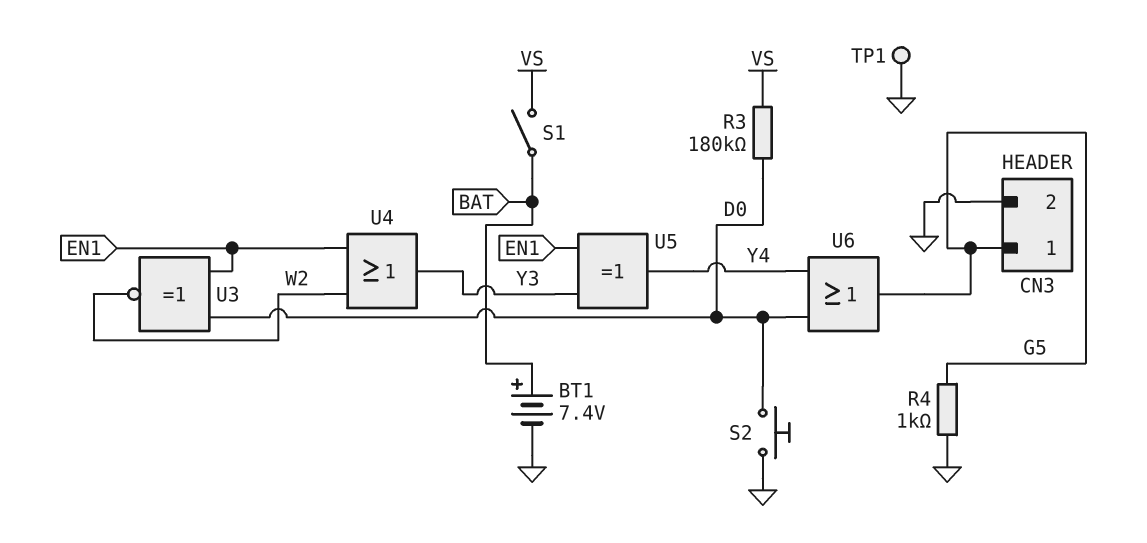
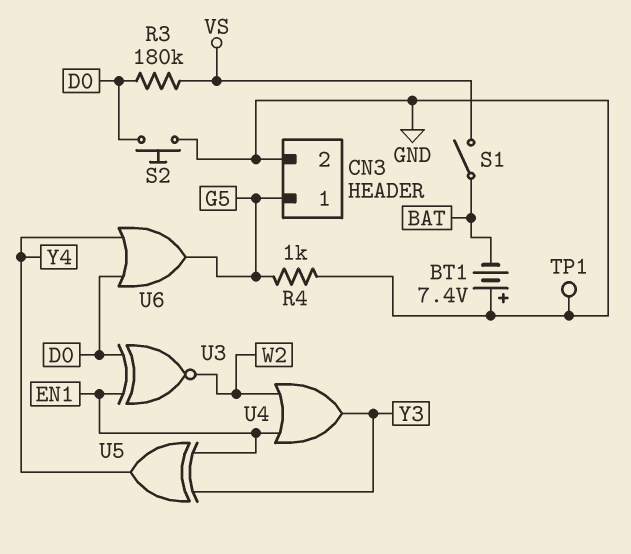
BT1: 7.4V (plus BAT, minus GND) -> 7.4V (plus GND, minus BAT)

